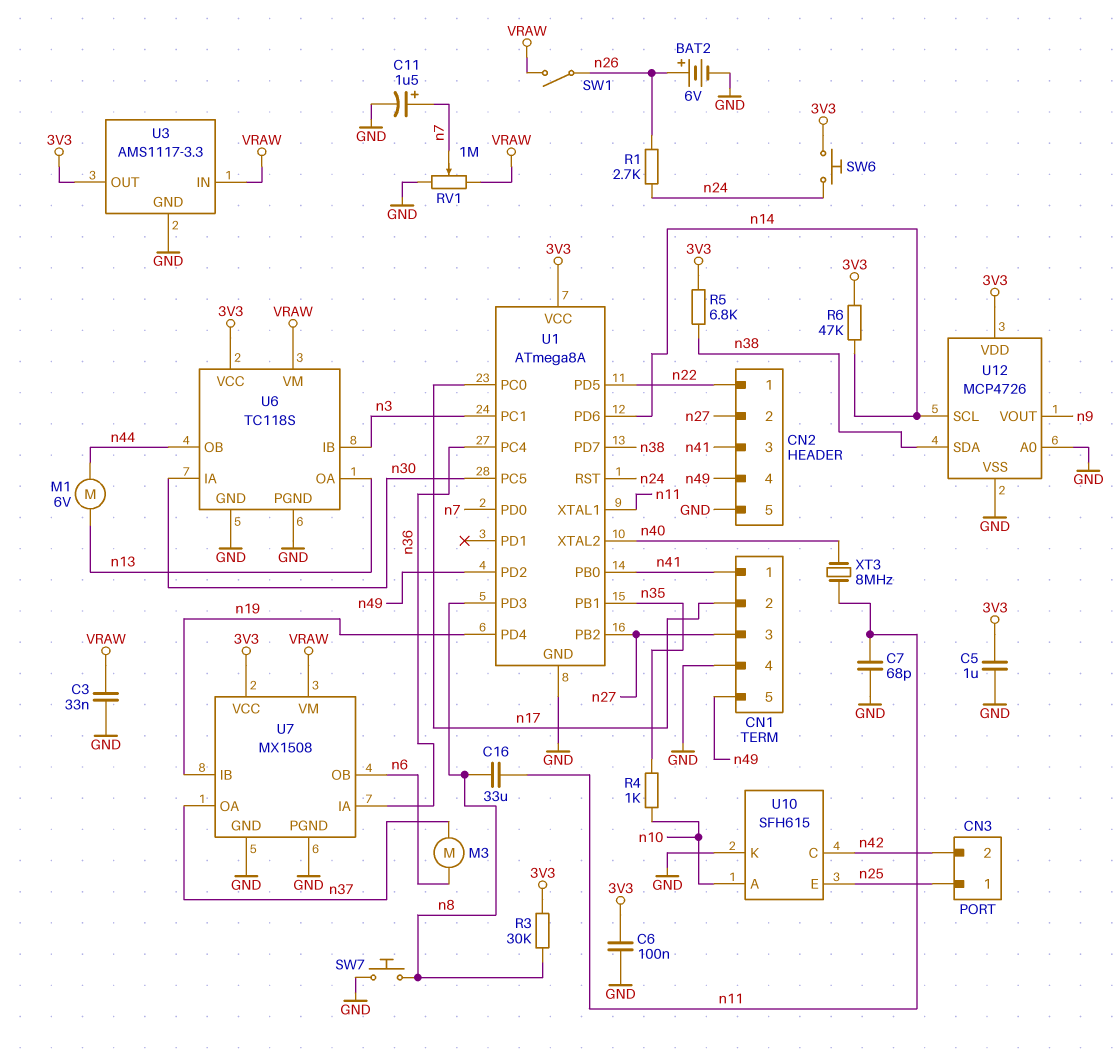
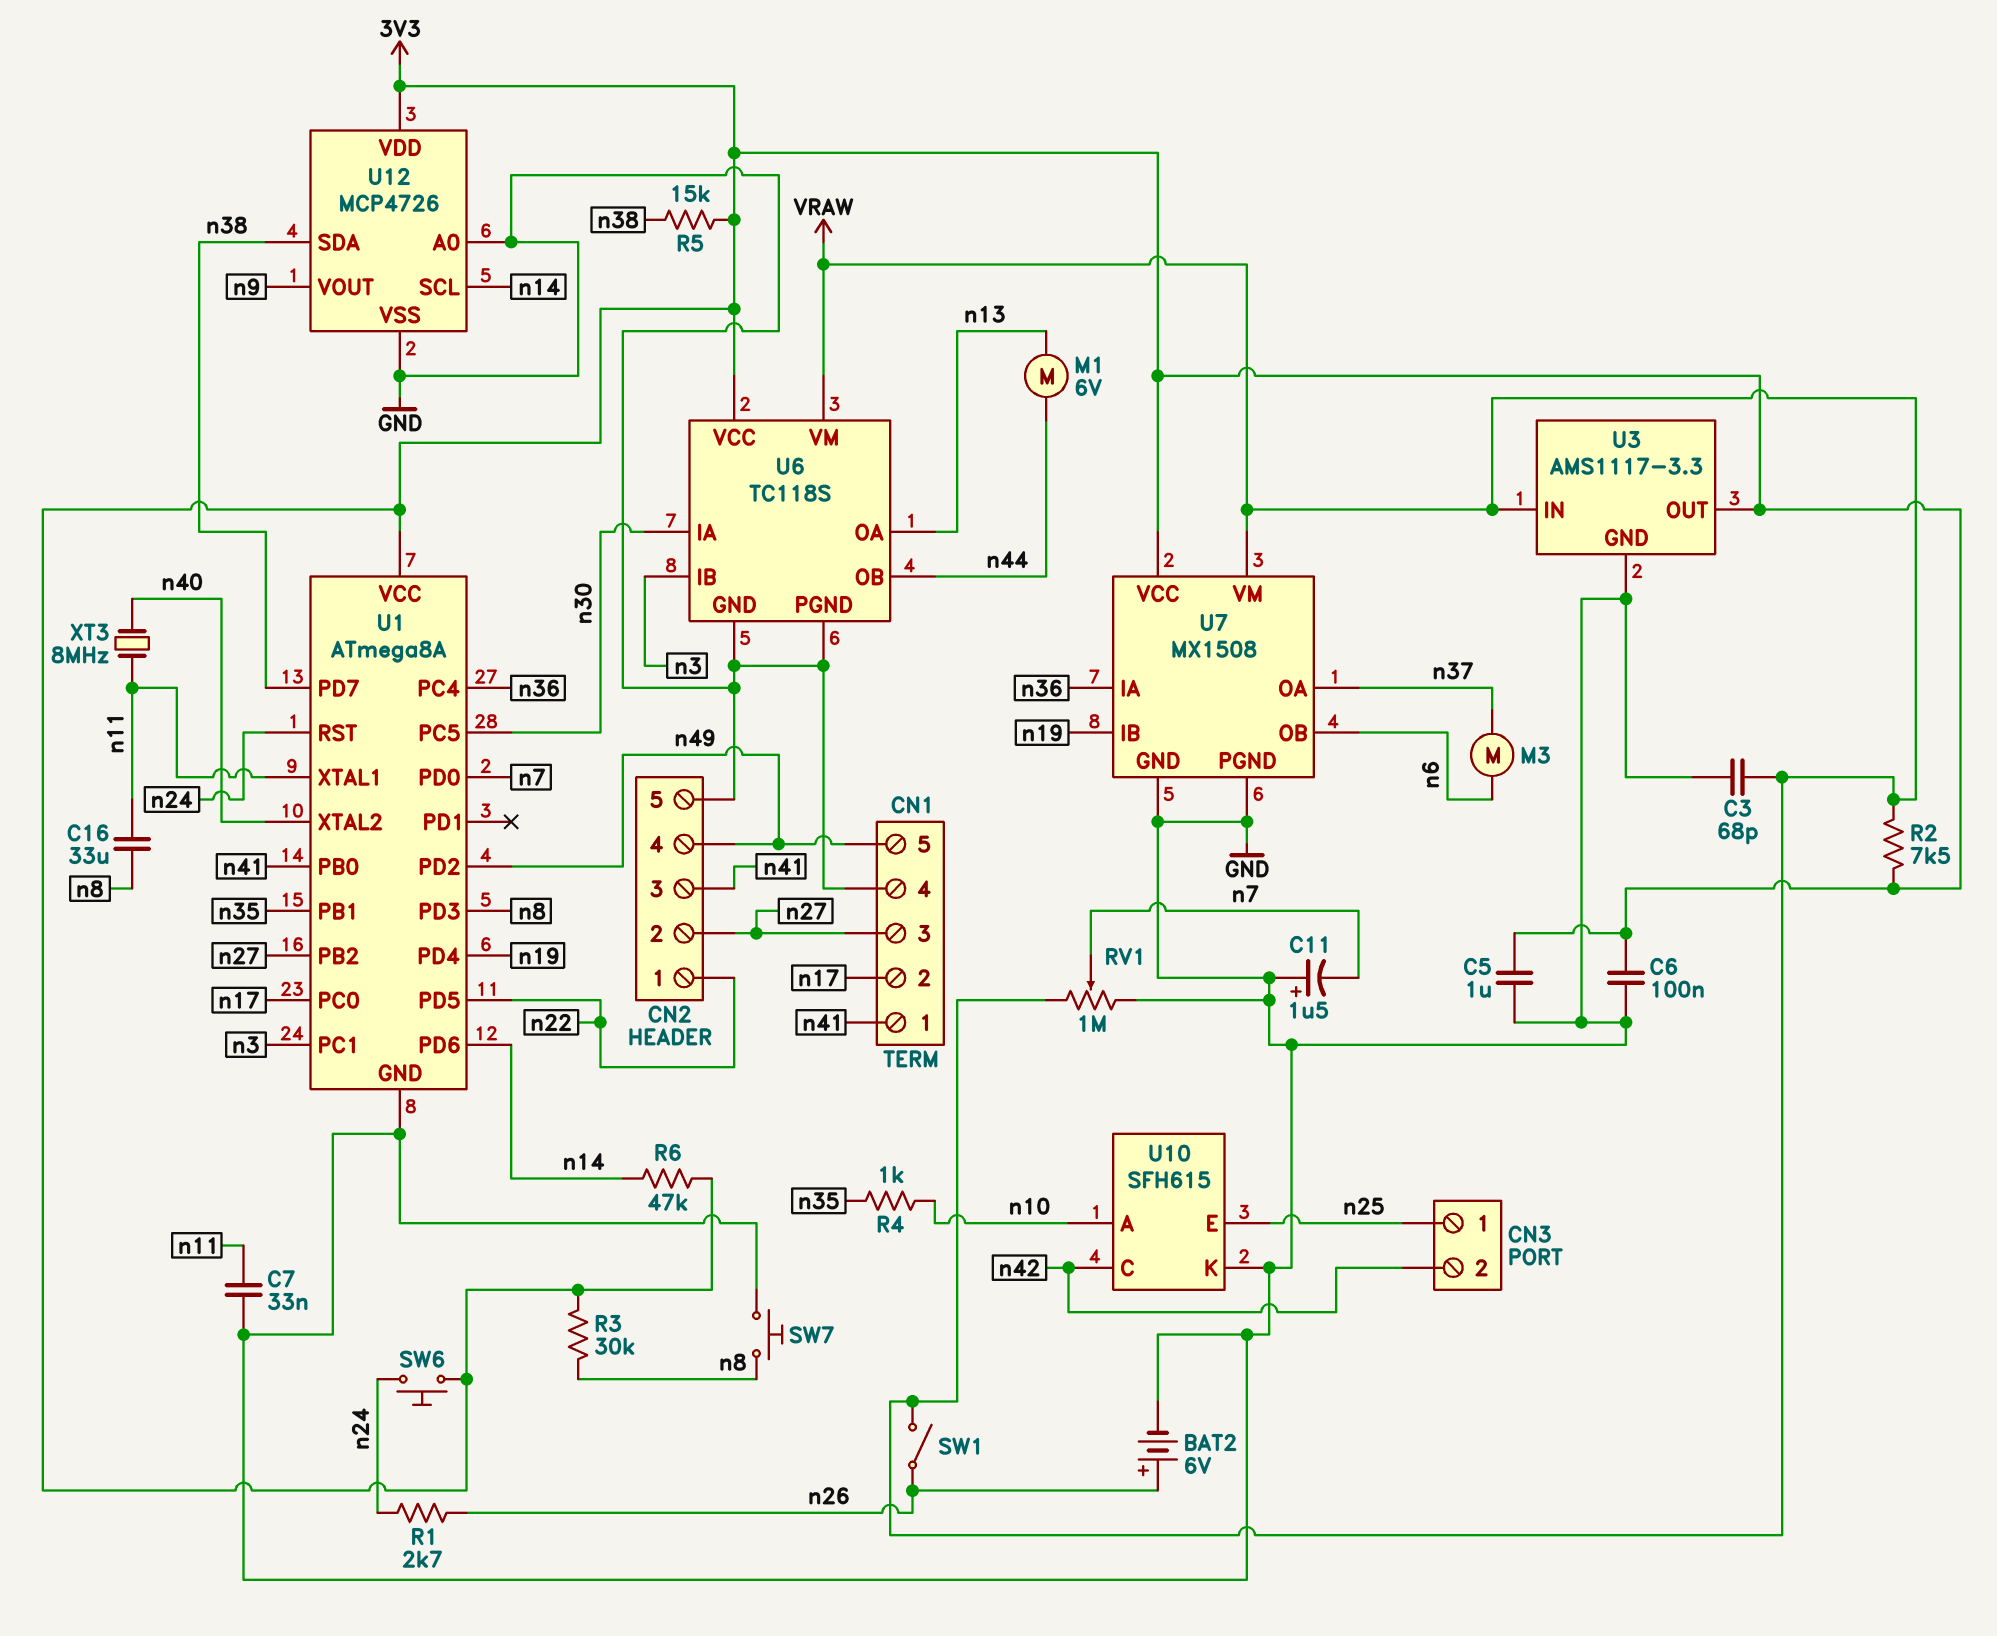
C3: 33nF (GND, VRAW) -> 68pF (GND, VRAW)
C7: 68pF (GND, n11) -> 33nF (GND, n11)
C11: 1.5uF (plus n7, minus GND) -> 1.5uF (plus GND, minus n7)
R2: none -> 7.5k (3V3, VRAW)
R5: 6.8k (3V3, n38) -> 15k (3V3, n38)

